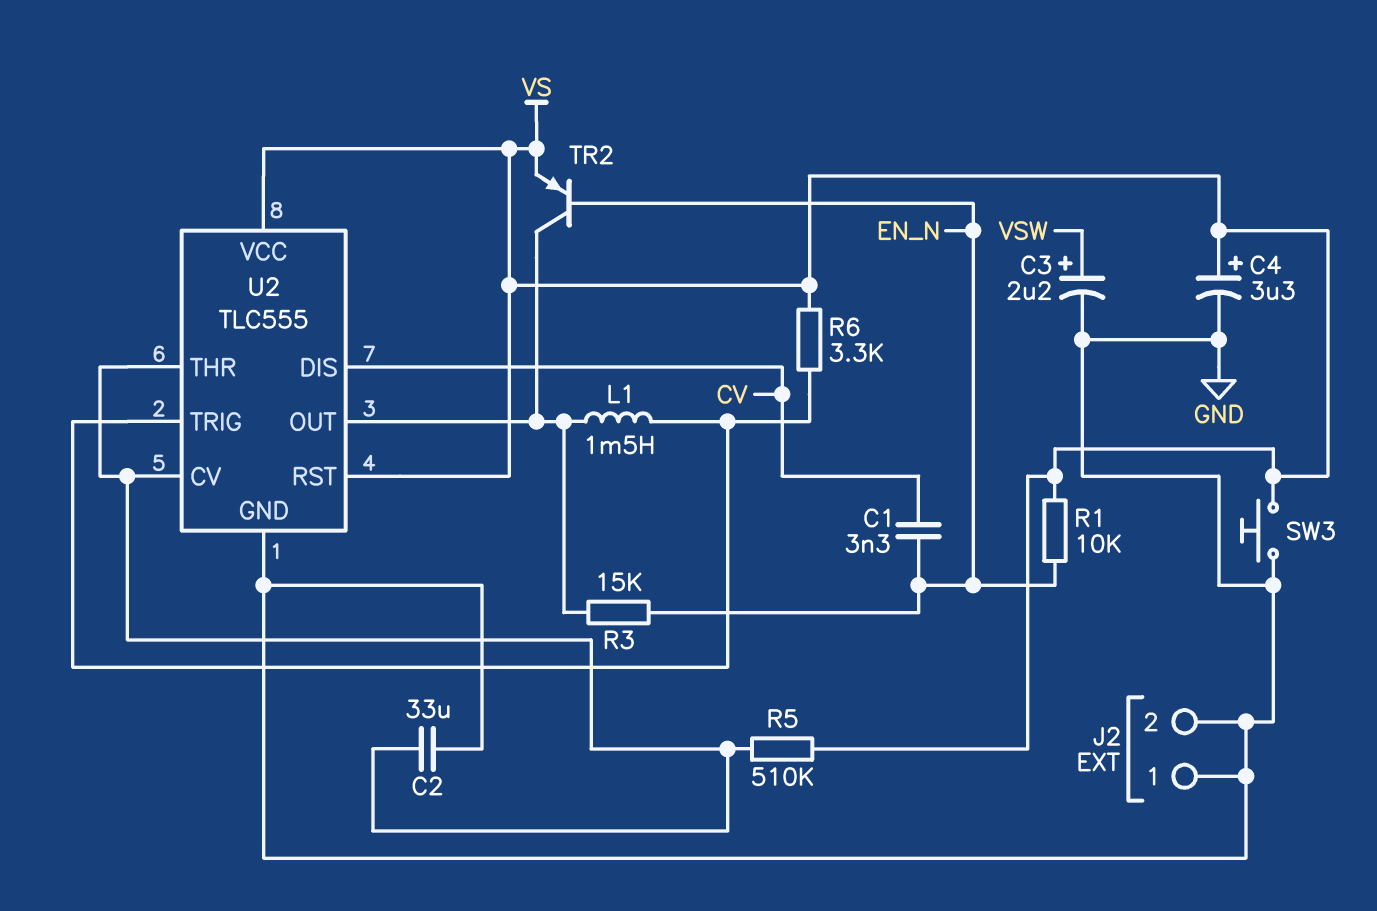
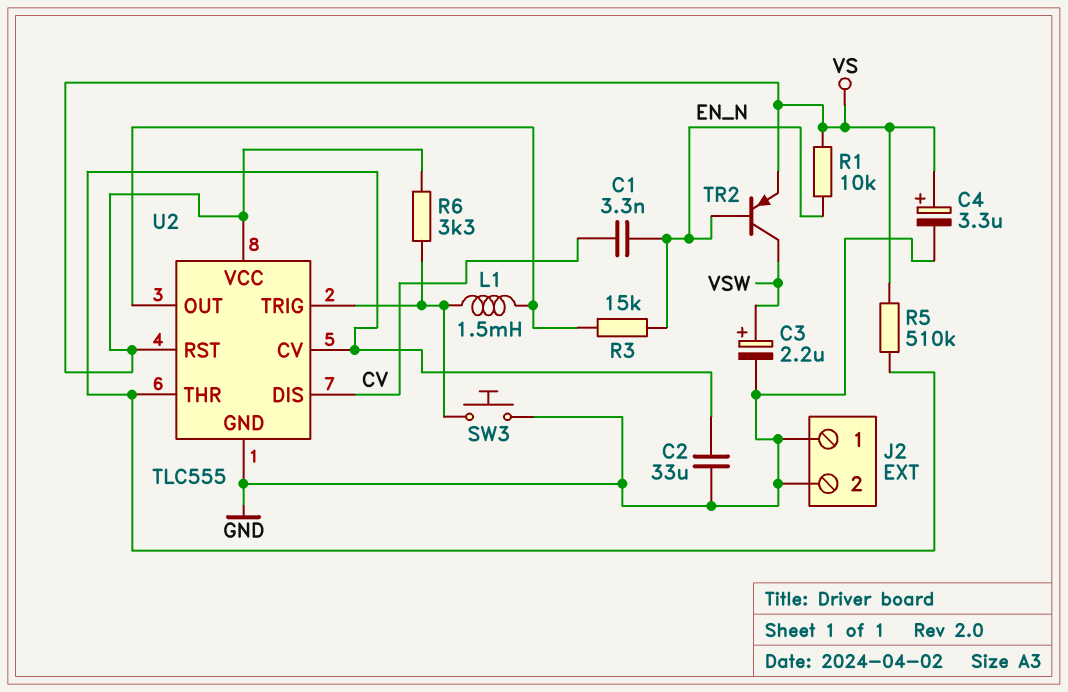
SW3: button (GND, VS) -> button (GND, U2/TRIG)
TR2: PNP (B EN_N, C U2/OUT, E VS) -> PNP (B EN_N, C VSW, E VS)

